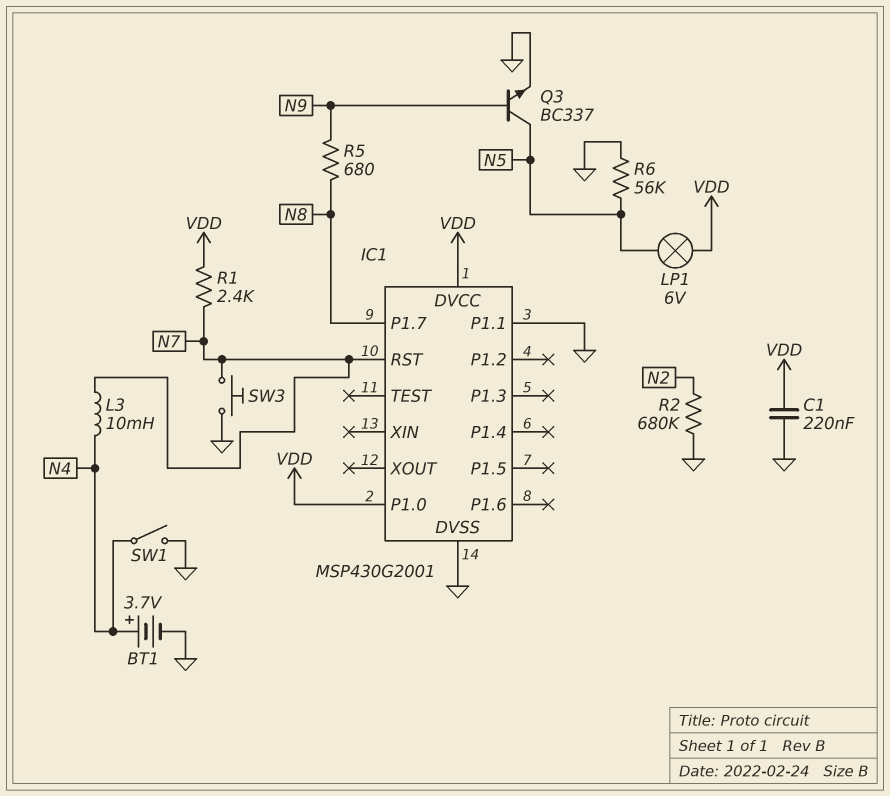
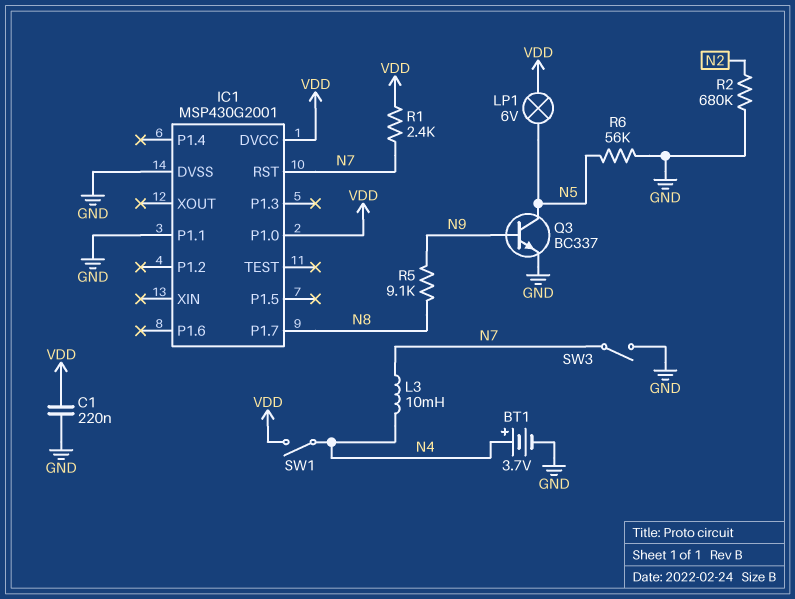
R5: 680 (N8, N9) -> 9.1k (N8, N9)
SW1: switch (GND, N4) -> switch (N4, VDD)
SW3: button (GND, N7) -> switch (GND, N7)

